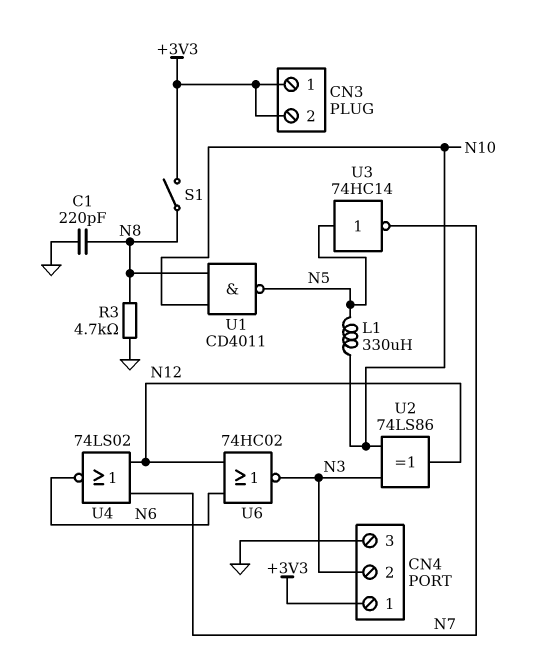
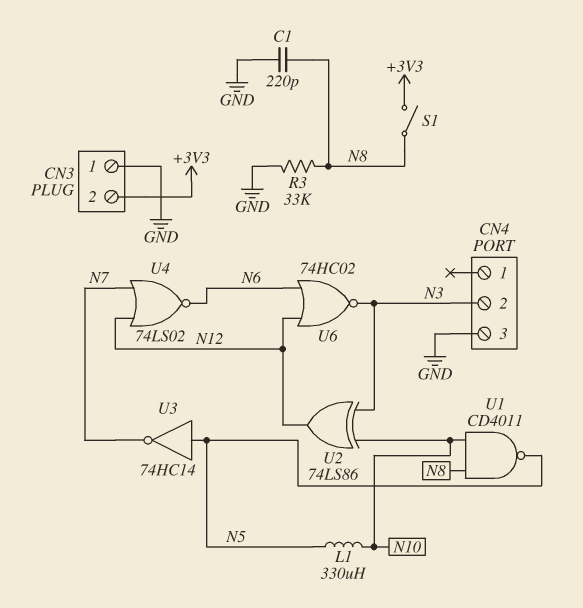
CN3 pin 1: +3V3 -> GND
CN4 pin 1: +3V3 -> none
R3: 4.7k (GND, N8) -> 33k (GND, N8)

